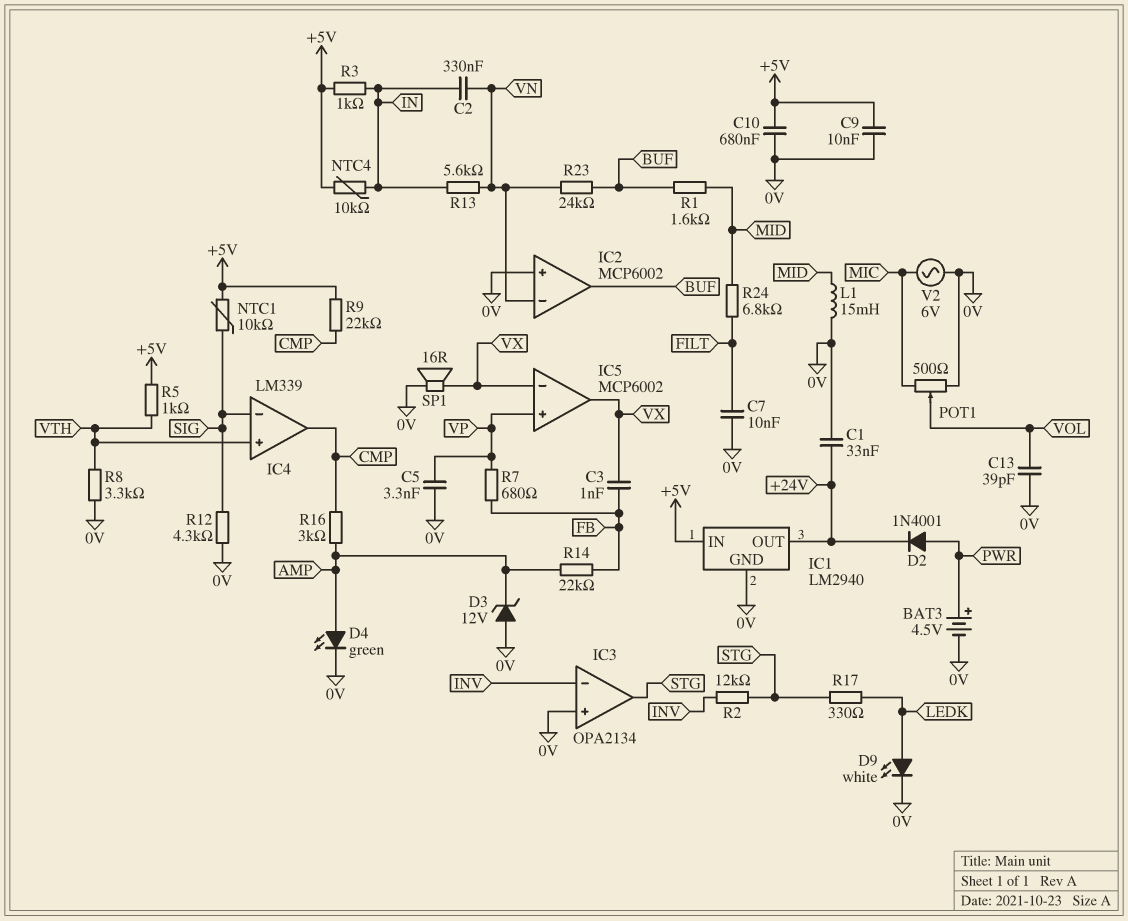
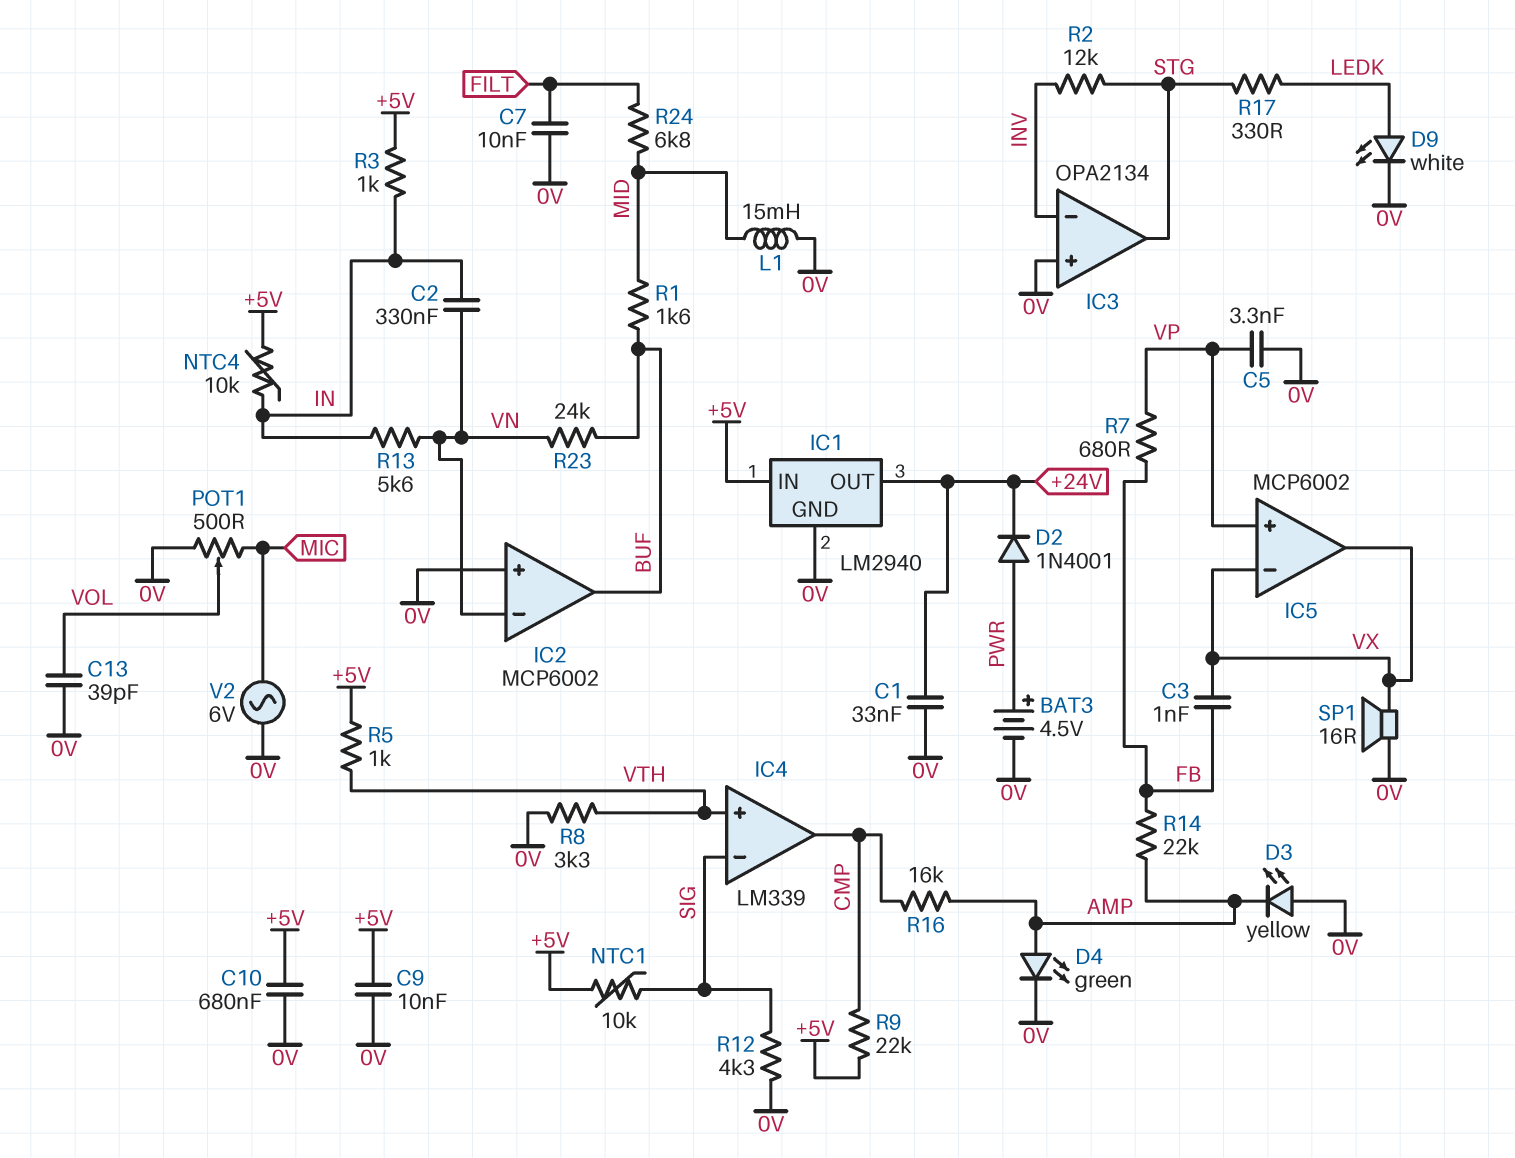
D3: zener 12V (A 0V, K AMP) -> LED yellow (A 0V, K AMP)
R16: 3k (AMP, CMP) -> 16k (AMP, CMP)

